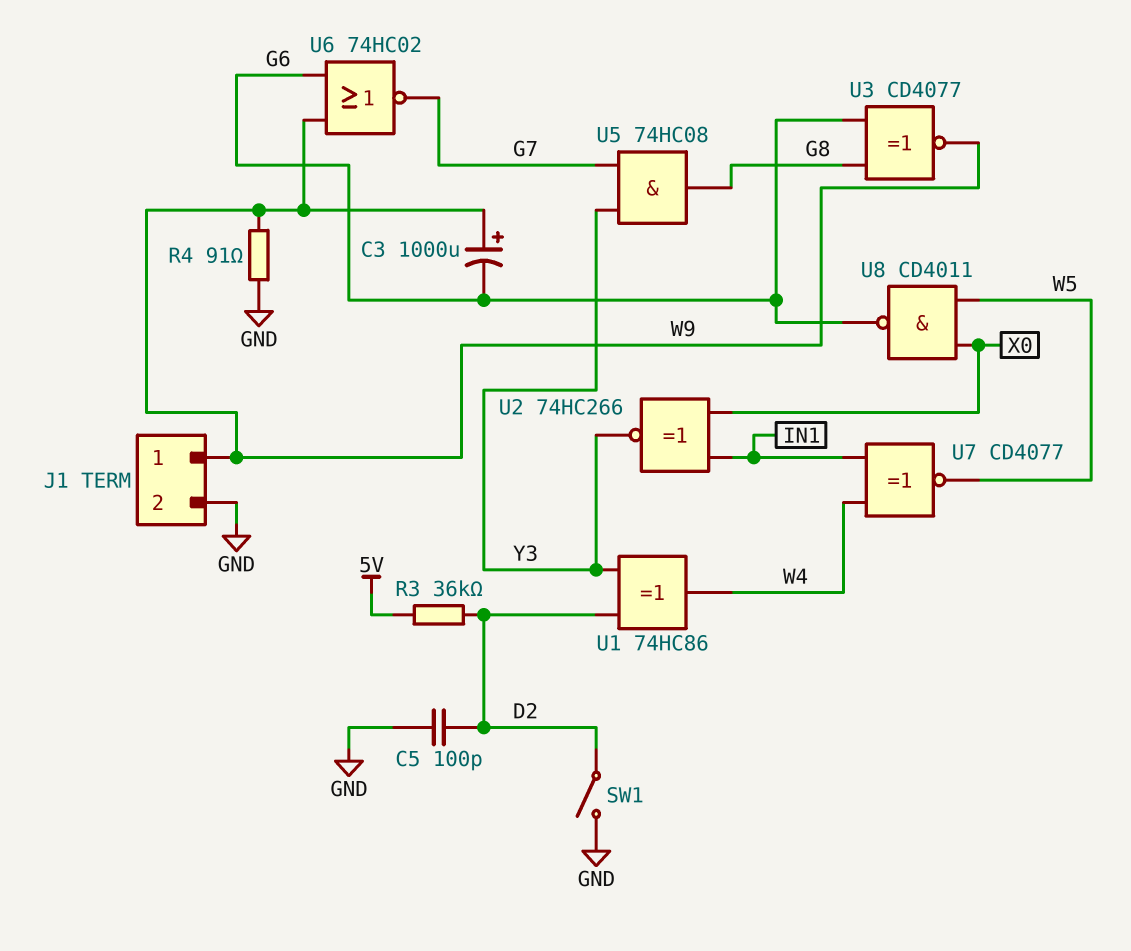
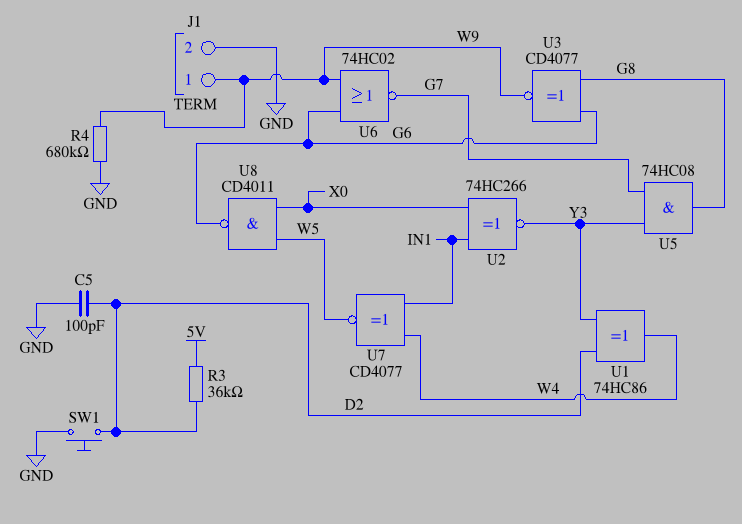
C3: 1000uF (plus W9, minus G6) -> none
R4: 91 (GND, W9) -> 680k (GND, W9)
SW1: switch (D2, GND) -> button (D2, GND)

